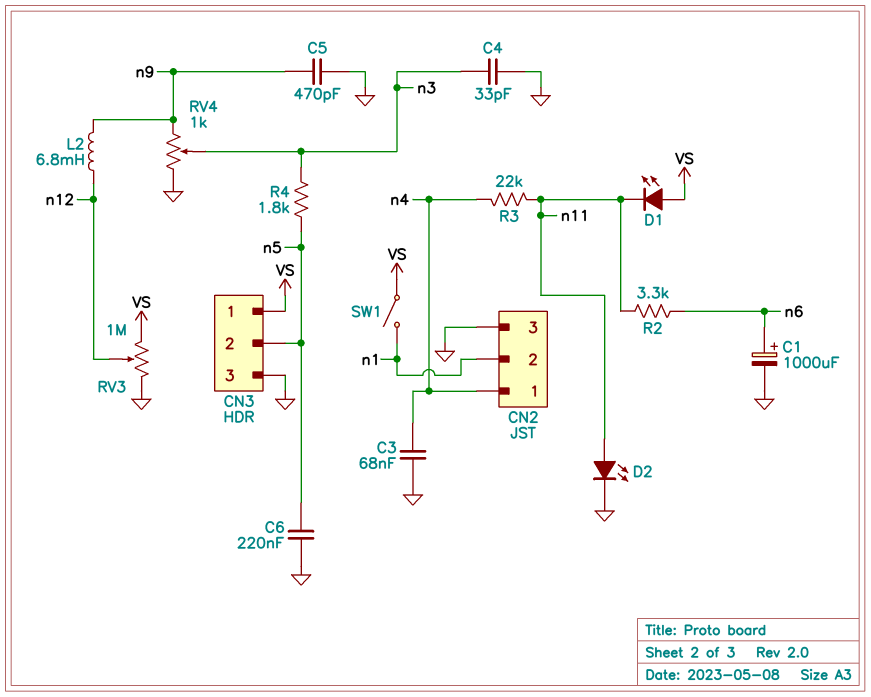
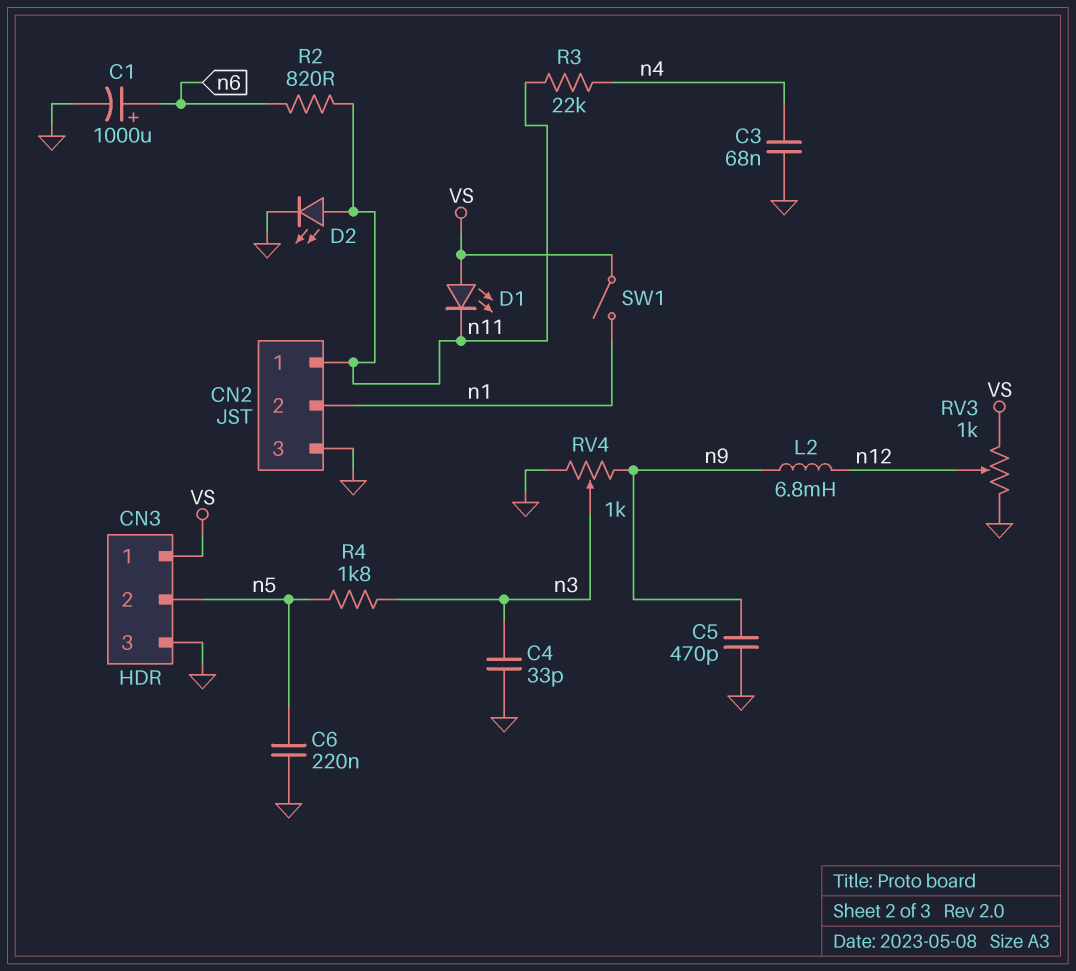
CN2 pin 1: n4 -> n11
R2: 3.3k (n6, n11) -> 820 (n6, n11)
RV3: 1M (GND, VS, wiper n12) -> 1k (GND, VS, wiper n12)

